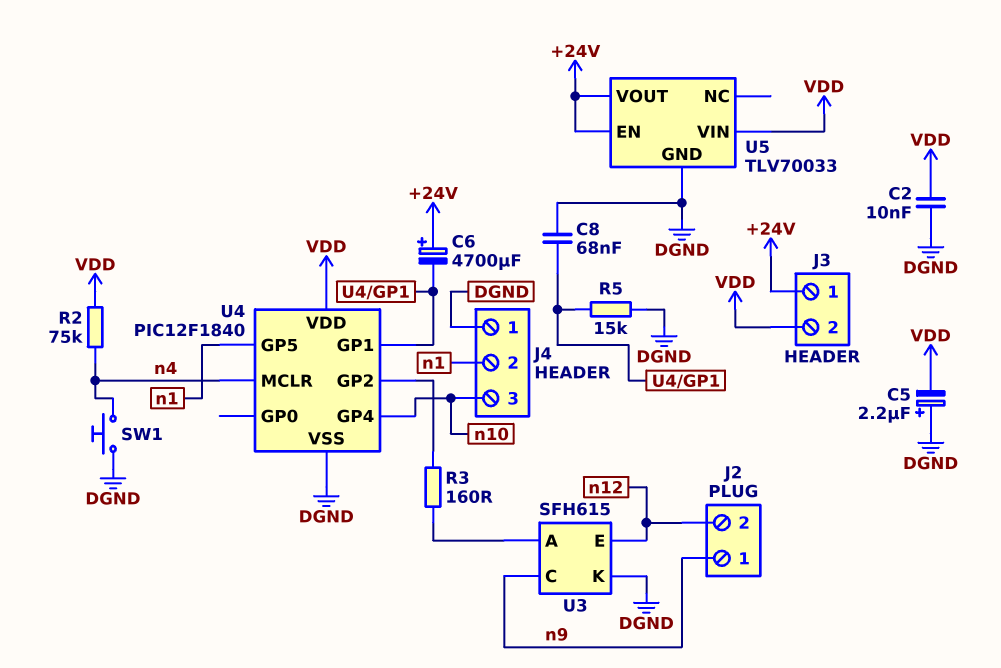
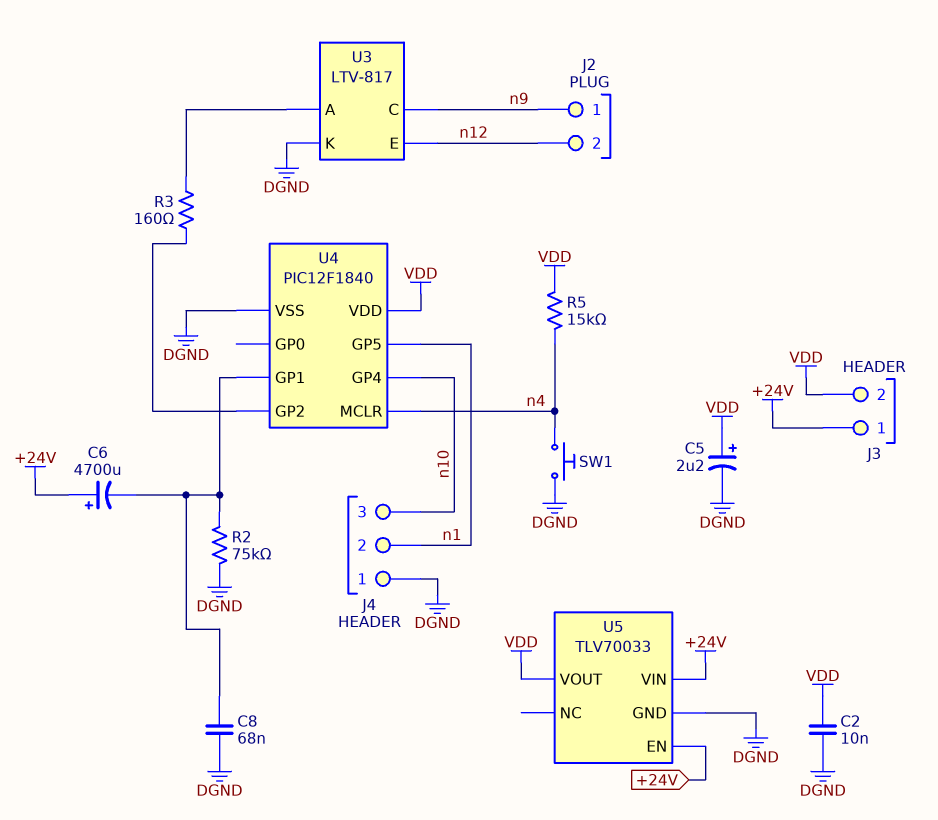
C5: 2.2uF (plus DGND, minus VDD) -> 2.2uF (plus VDD, minus DGND)
R2: 75k (VDD, n4) -> 75k (DGND, U4/GP1)
R5: 15k (DGND, U4/GP1) -> 15k (VDD, n4)
U3: SFH615 -> LTV-817
U5 pin VIN: VDD -> +24V
U5 pin VOUT: +24V -> VDD

